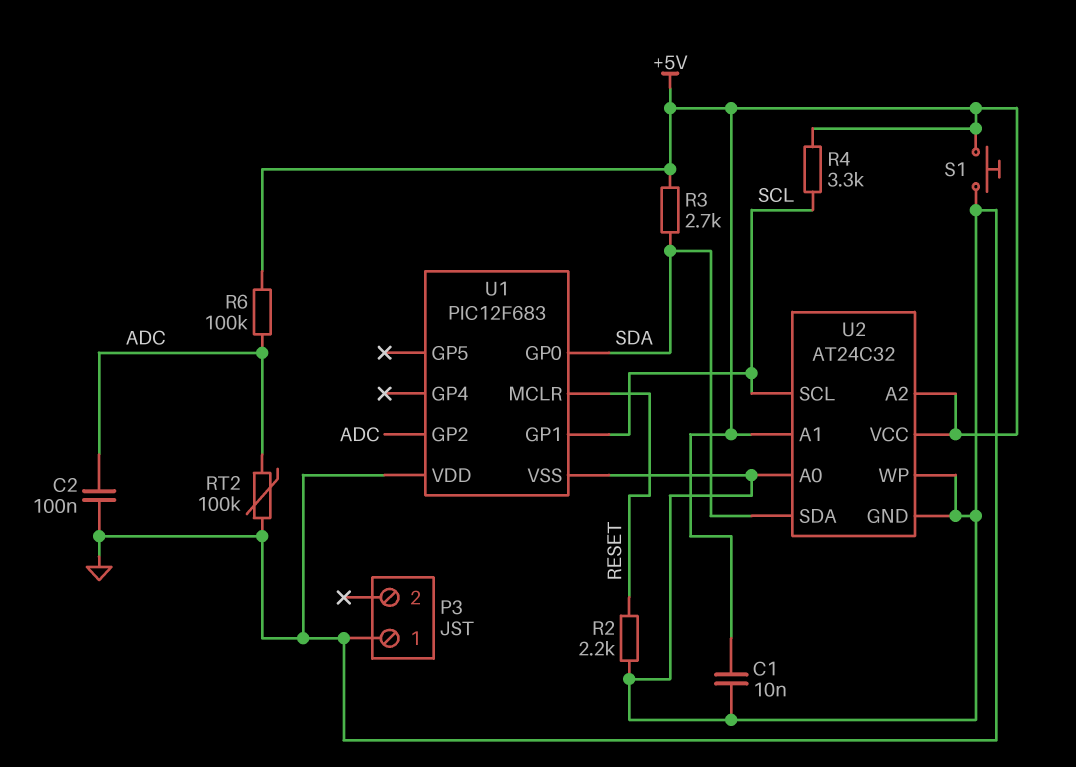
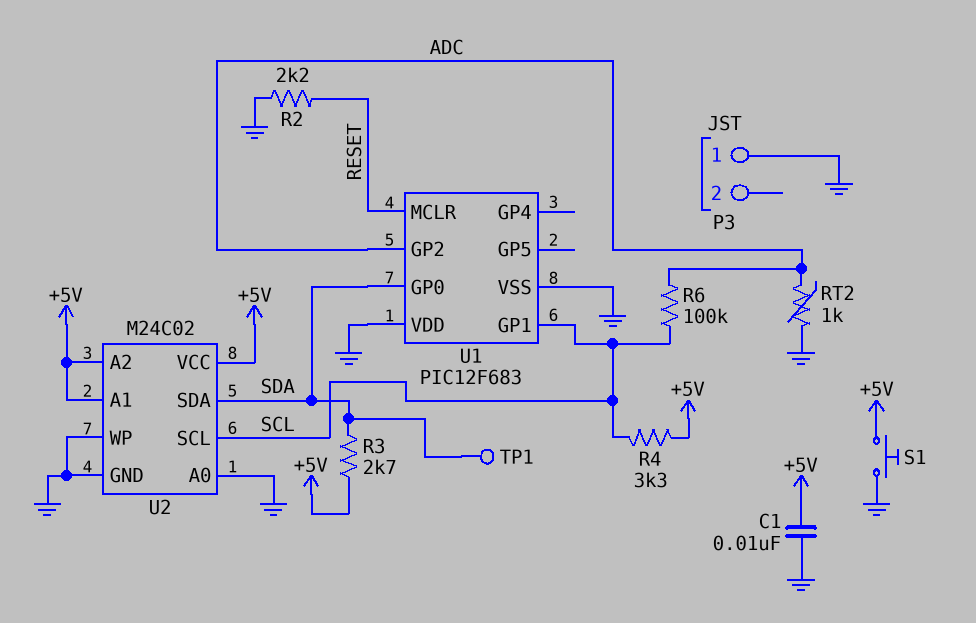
C2: 100nF (ADC, GND) -> none
R6: 100k (+5V, ADC) -> 100k (ADC, SCL)
RT2: 100k (ADC, GND) -> 1k (ADC, GND)
TP1: none -> test point (SDA)
U2: AT24C32 -> M24C02

